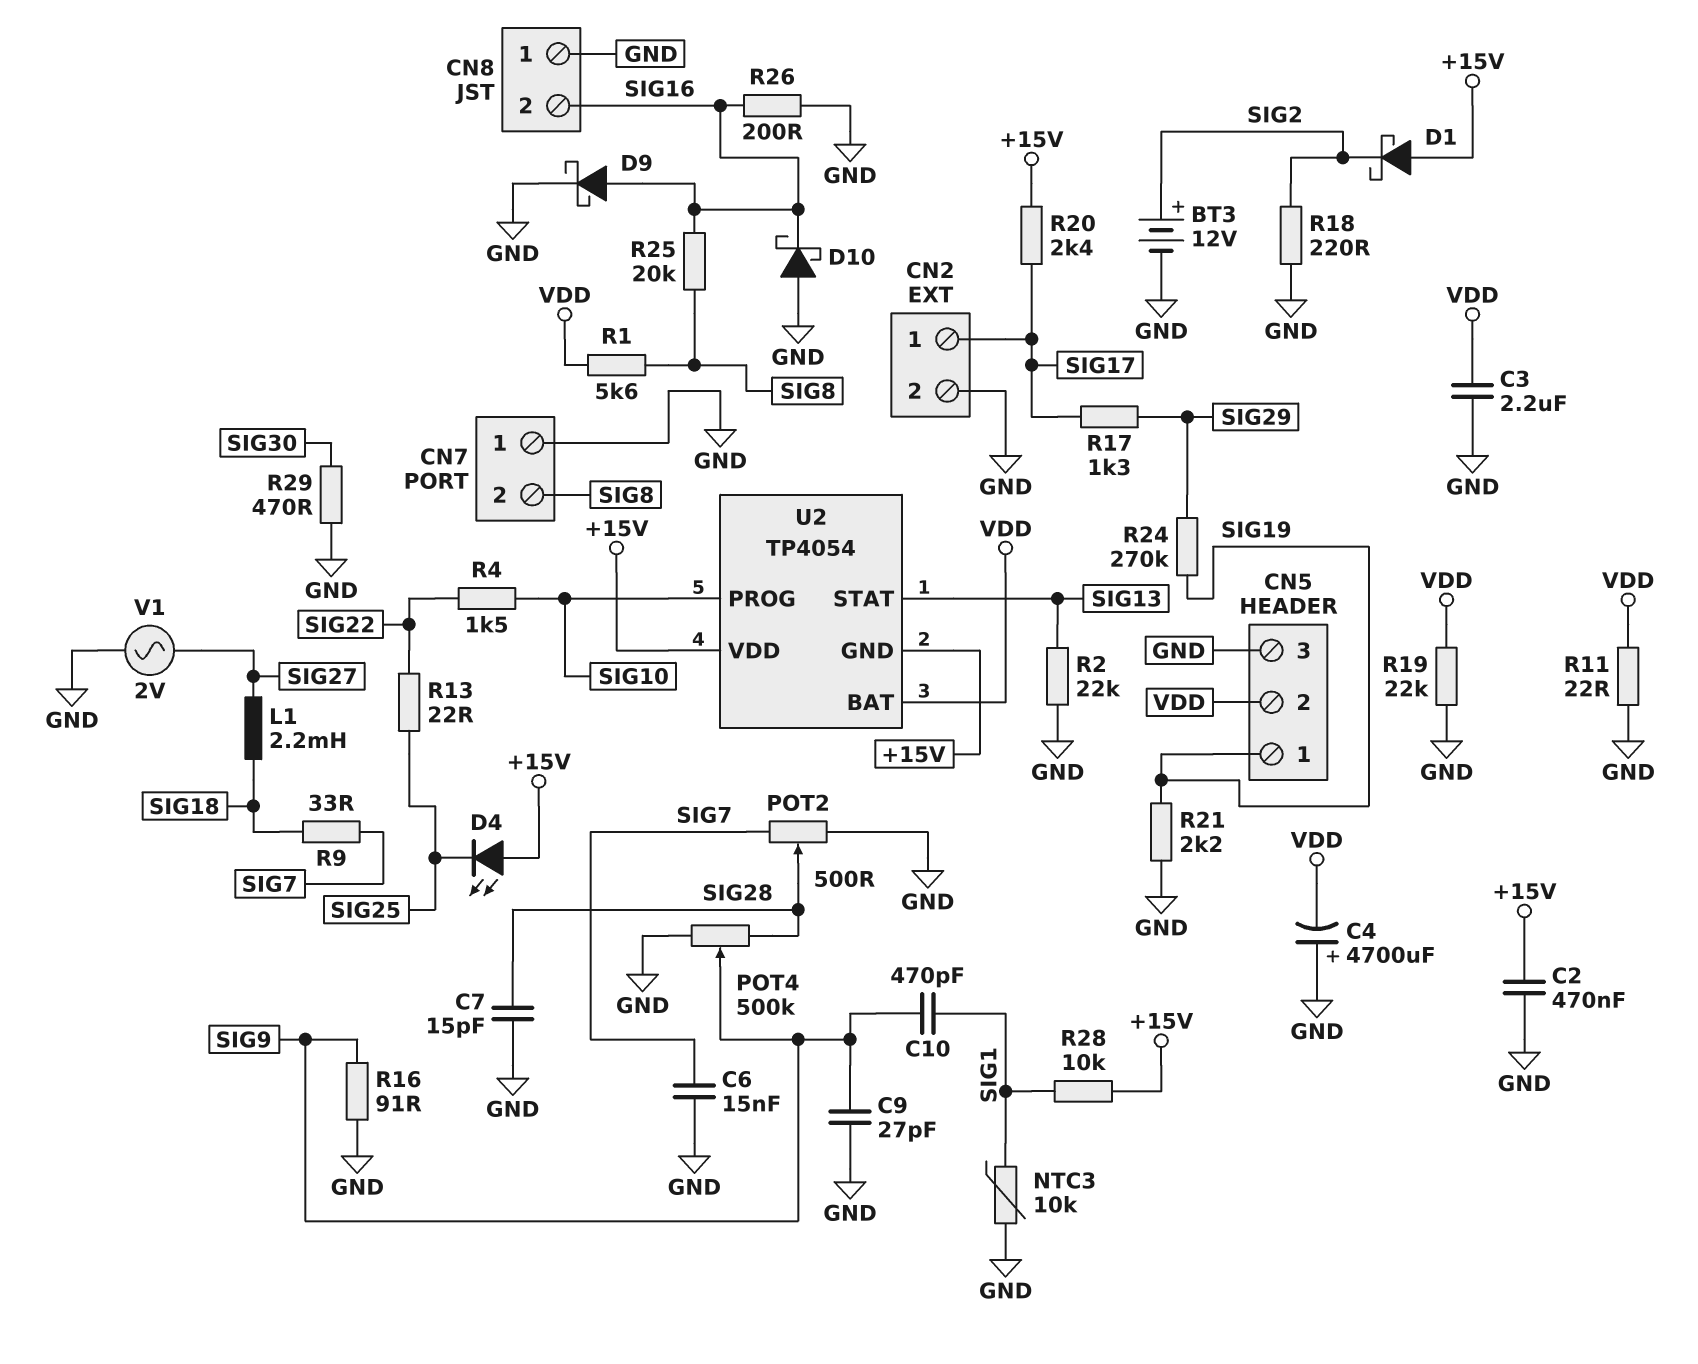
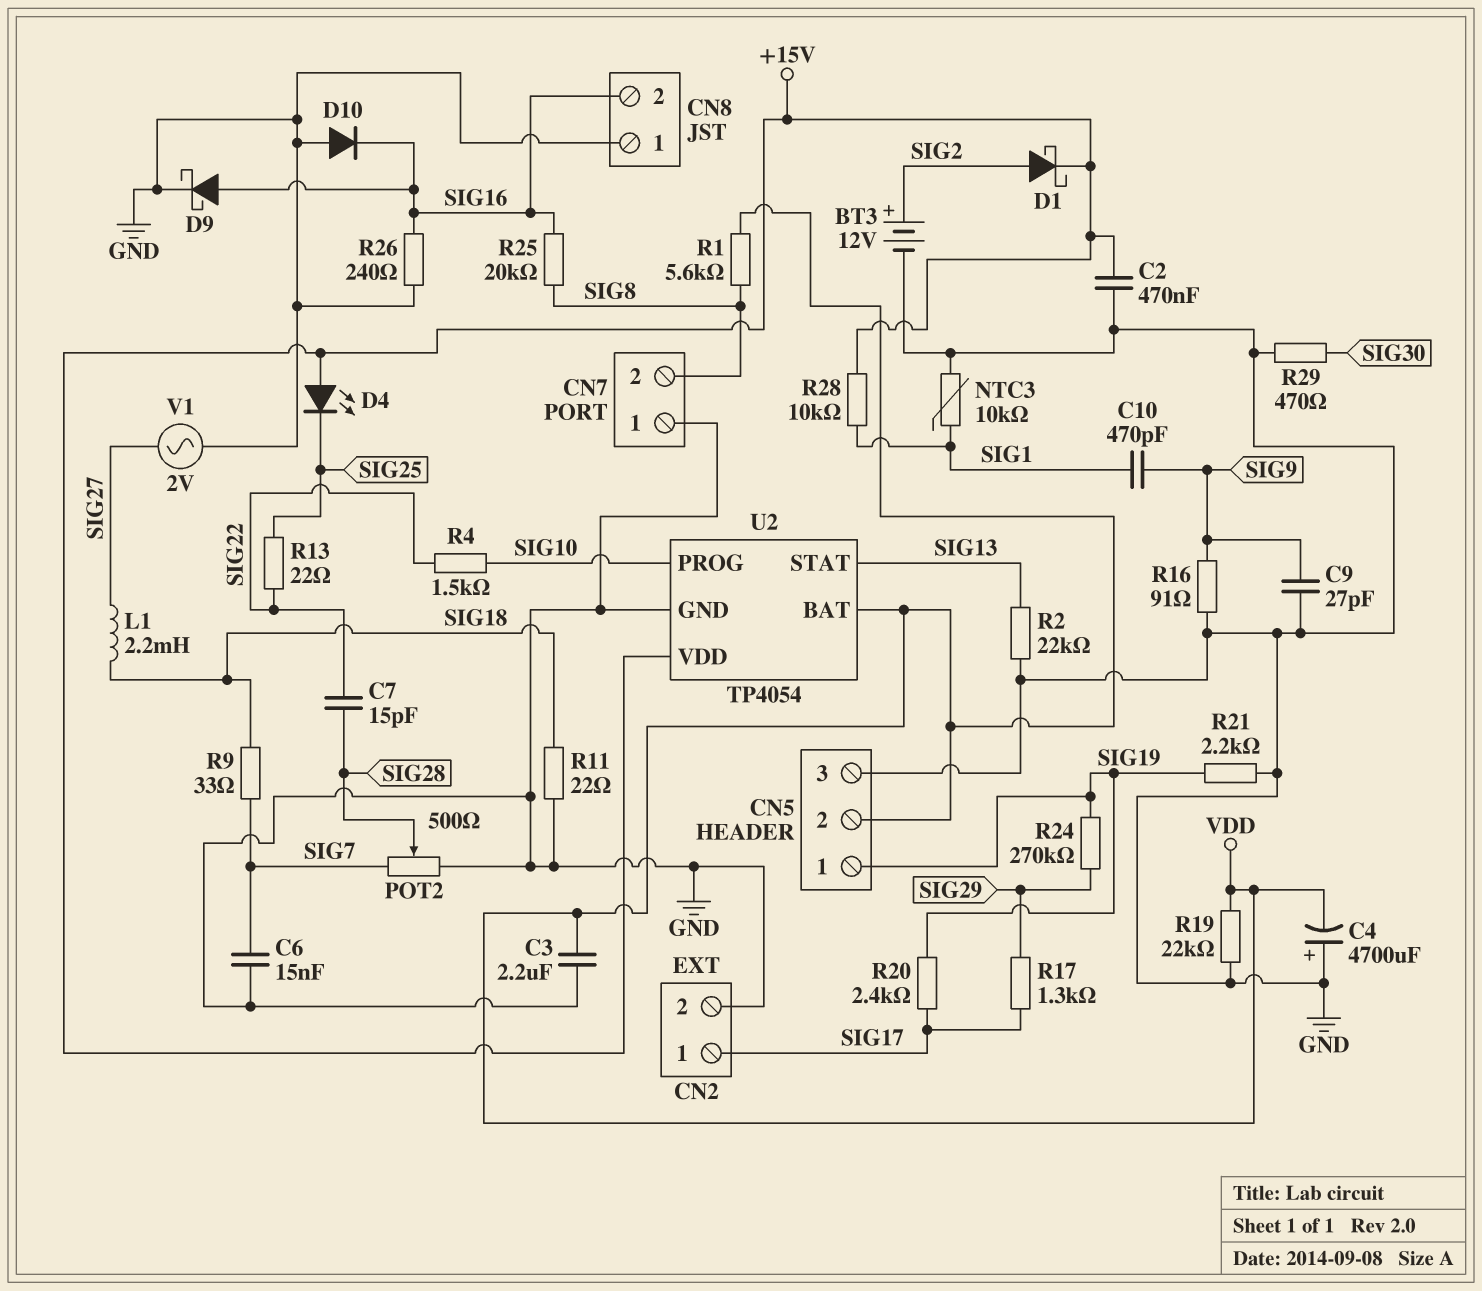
C7: 15pF (GND, SIG28) -> 15pF (SIG22, SIG28)
D1: schottky (A +15V, K SIG2) -> schottky (A SIG2, K +15V)
D10: schottky (A GND, K SIG16) -> diode (A GND, K SIG16)
POT4: 500k (GND, SIG28, wiper SIG9) -> none
R11: 22 (GND, VDD) -> 22 (GND, SIG18)
R18: 220 (GND, SIG2) -> none
R20: 2.4k (+15V, SIG17) -> 2.4k (SIG17, SIG19)
R26: 200 (GND, SIG16) -> 240 (GND, SIG16)
U2 pin GND: +15V -> GND

